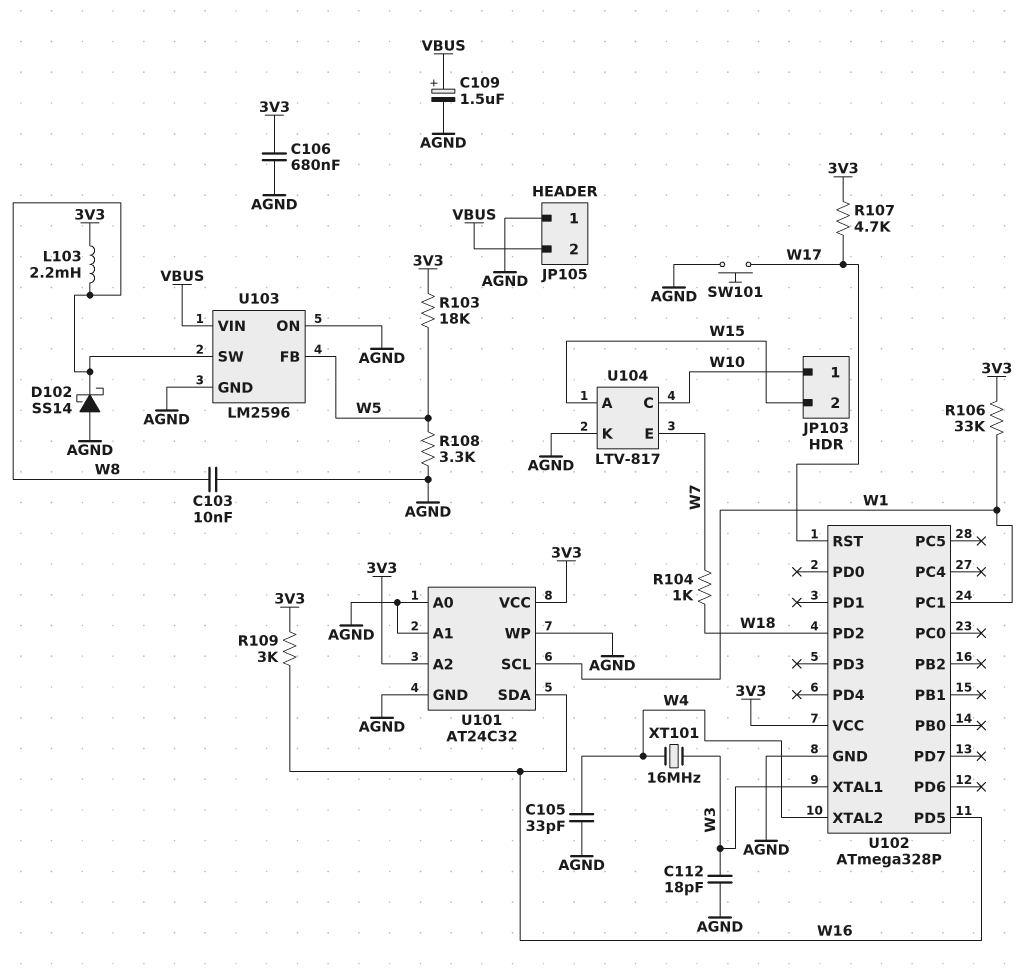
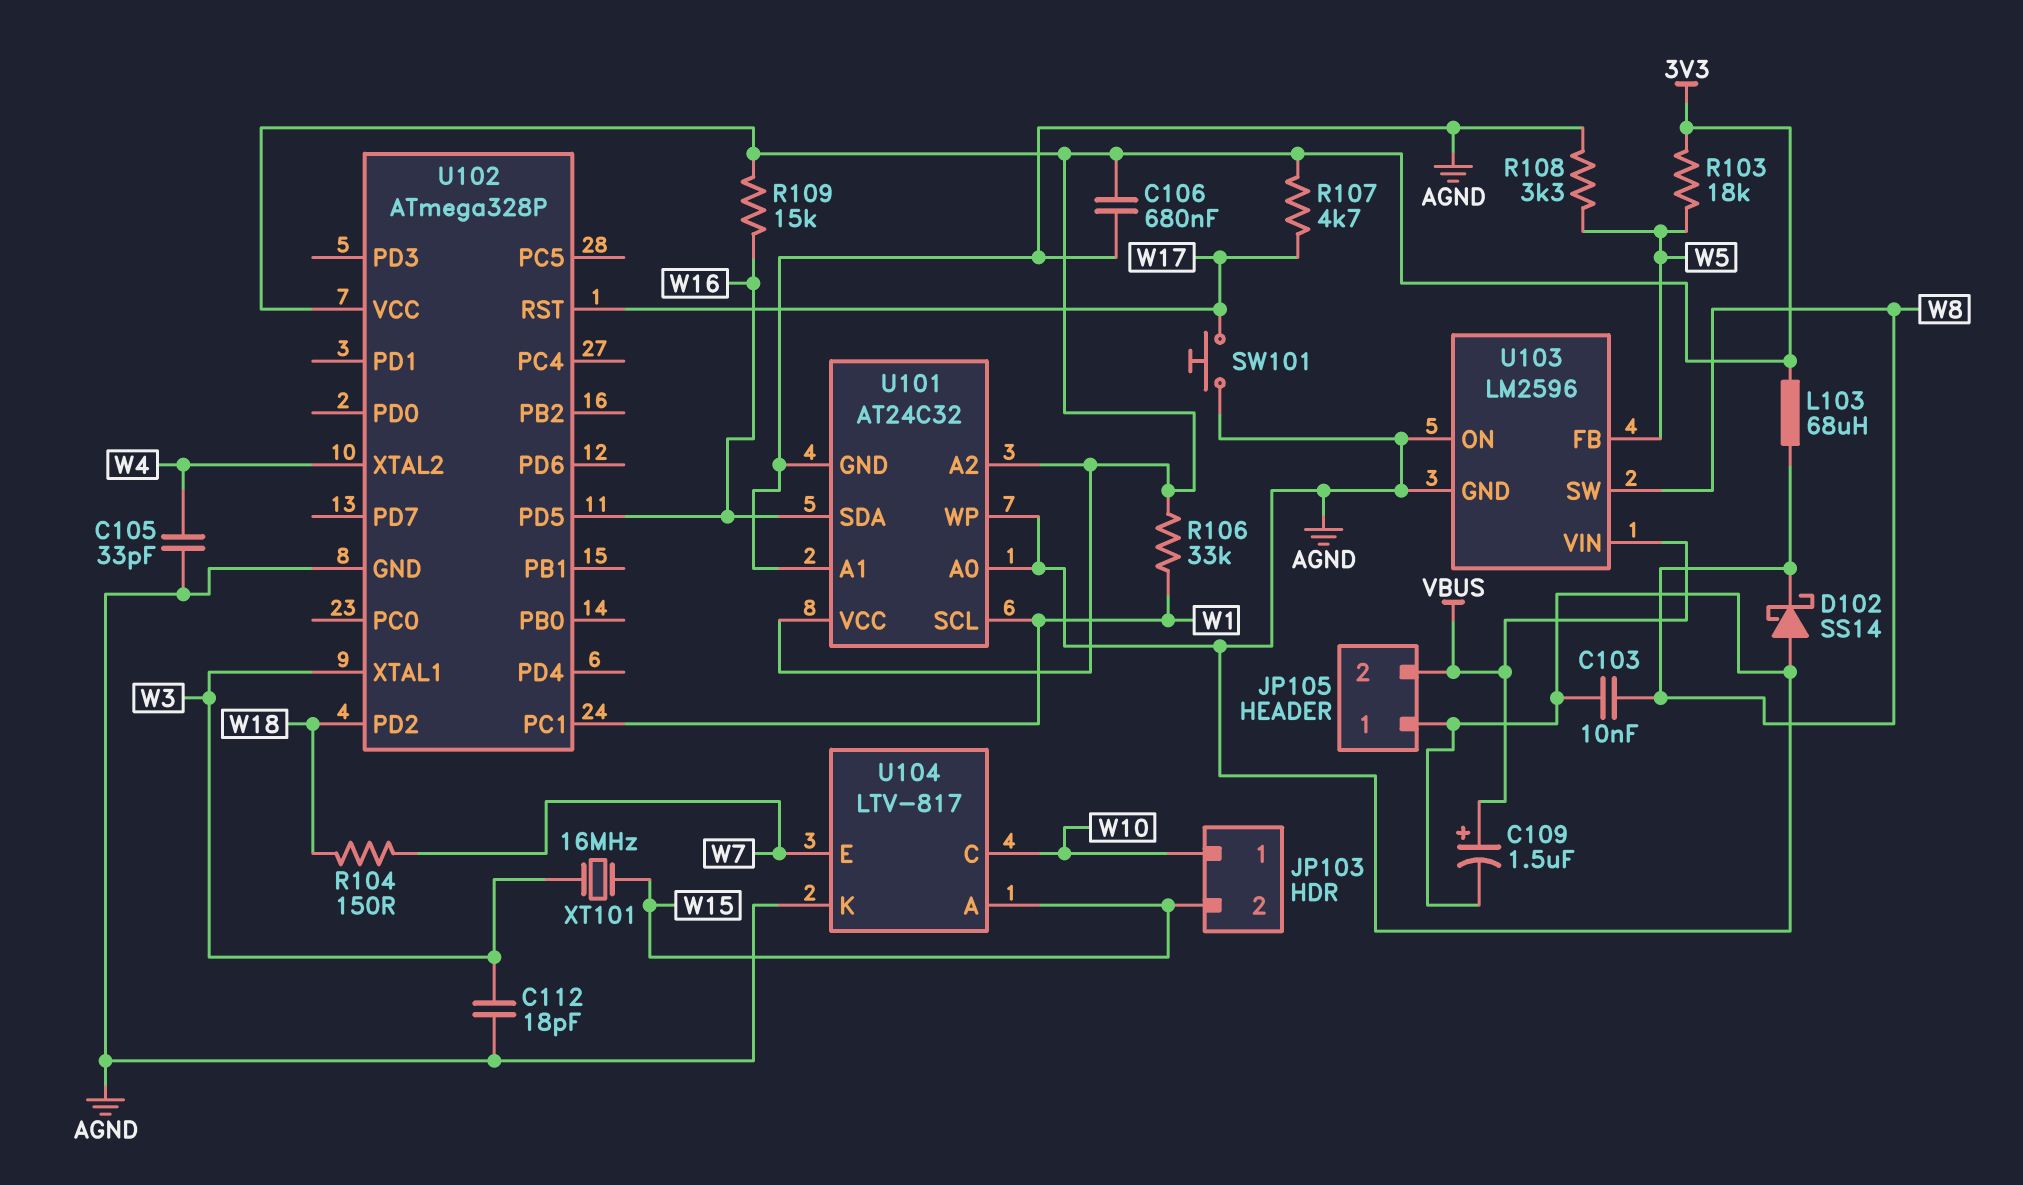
L103: 2.2mH (3V3, W8) -> 68uH (3V3, W8)
R104: 1k (W7, W18) -> 150 (W7, W18)
R109: 3k (3V3, W16) -> 15k (3V3, W16)
XT101: 16MHz (W3, W4) -> 16MHz (W3, W15)

